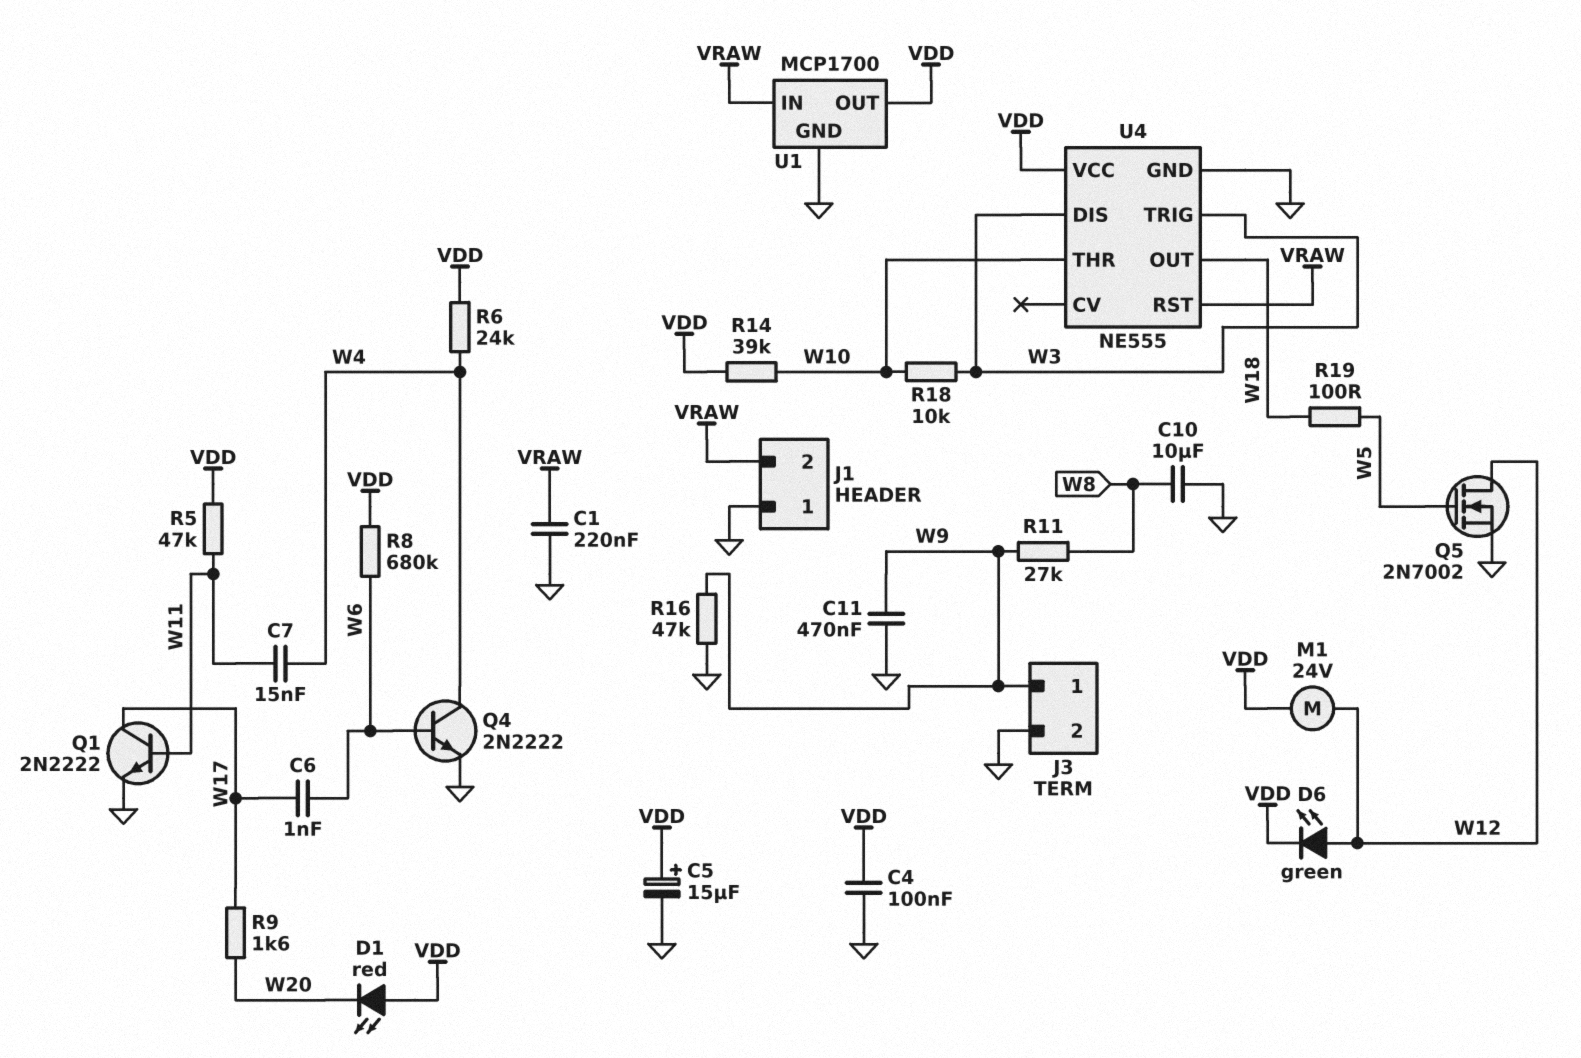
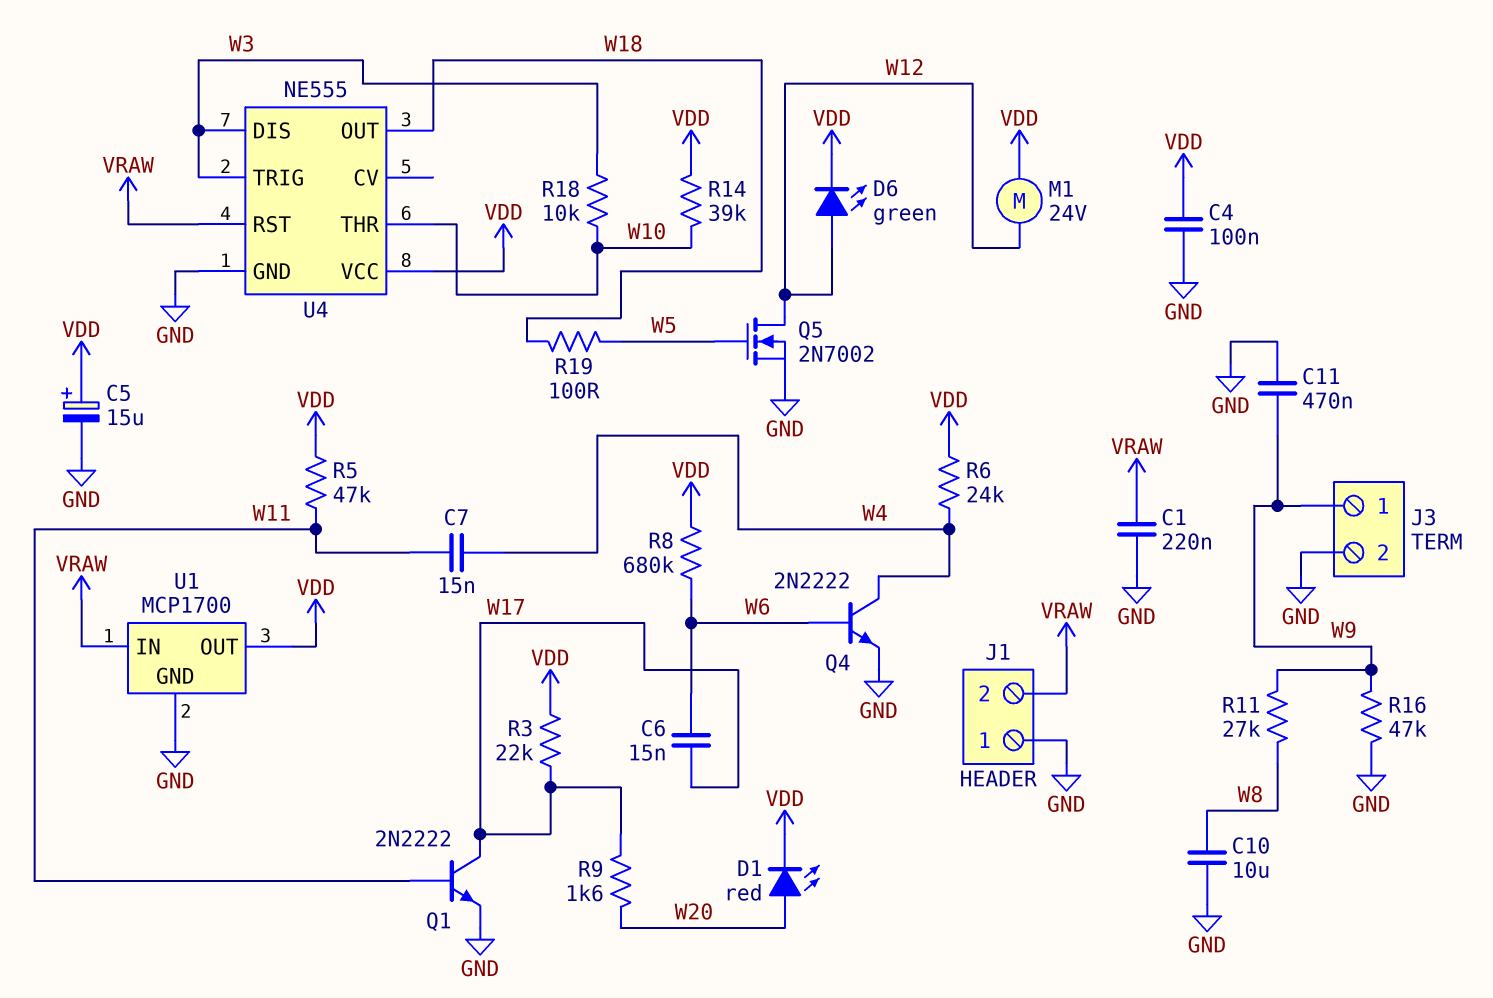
C6: 1nF (W6, W17) -> 15nF (W6, W17)
D1: LED red (A VDD, K W20) -> LED red (A W20, K VDD)
R3: none -> 22k (VDD, W17)

